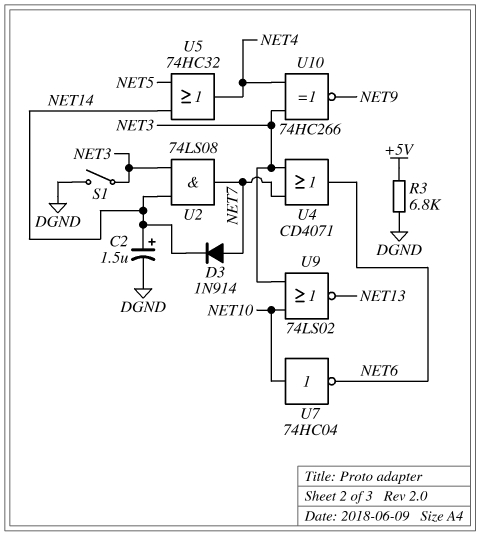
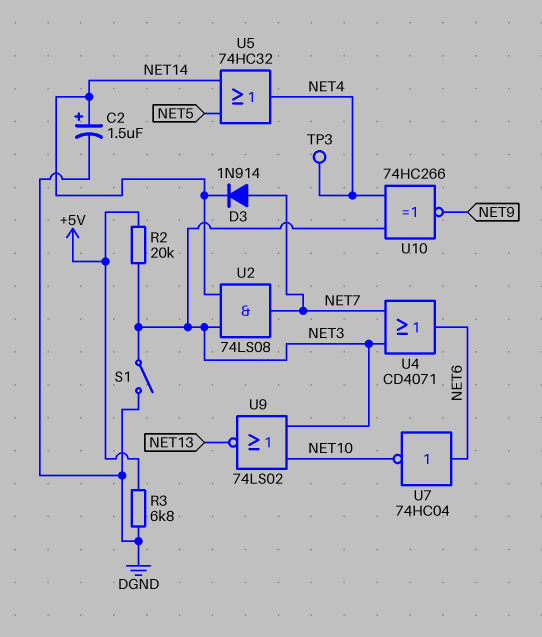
R2: none -> 20k (+5V, NET3)
TP3: none -> test point (NET4)
U7: NOT 74HC04 (in NET10, out NET6) -> NOT 74HC04 (in NET6, out NET10)

